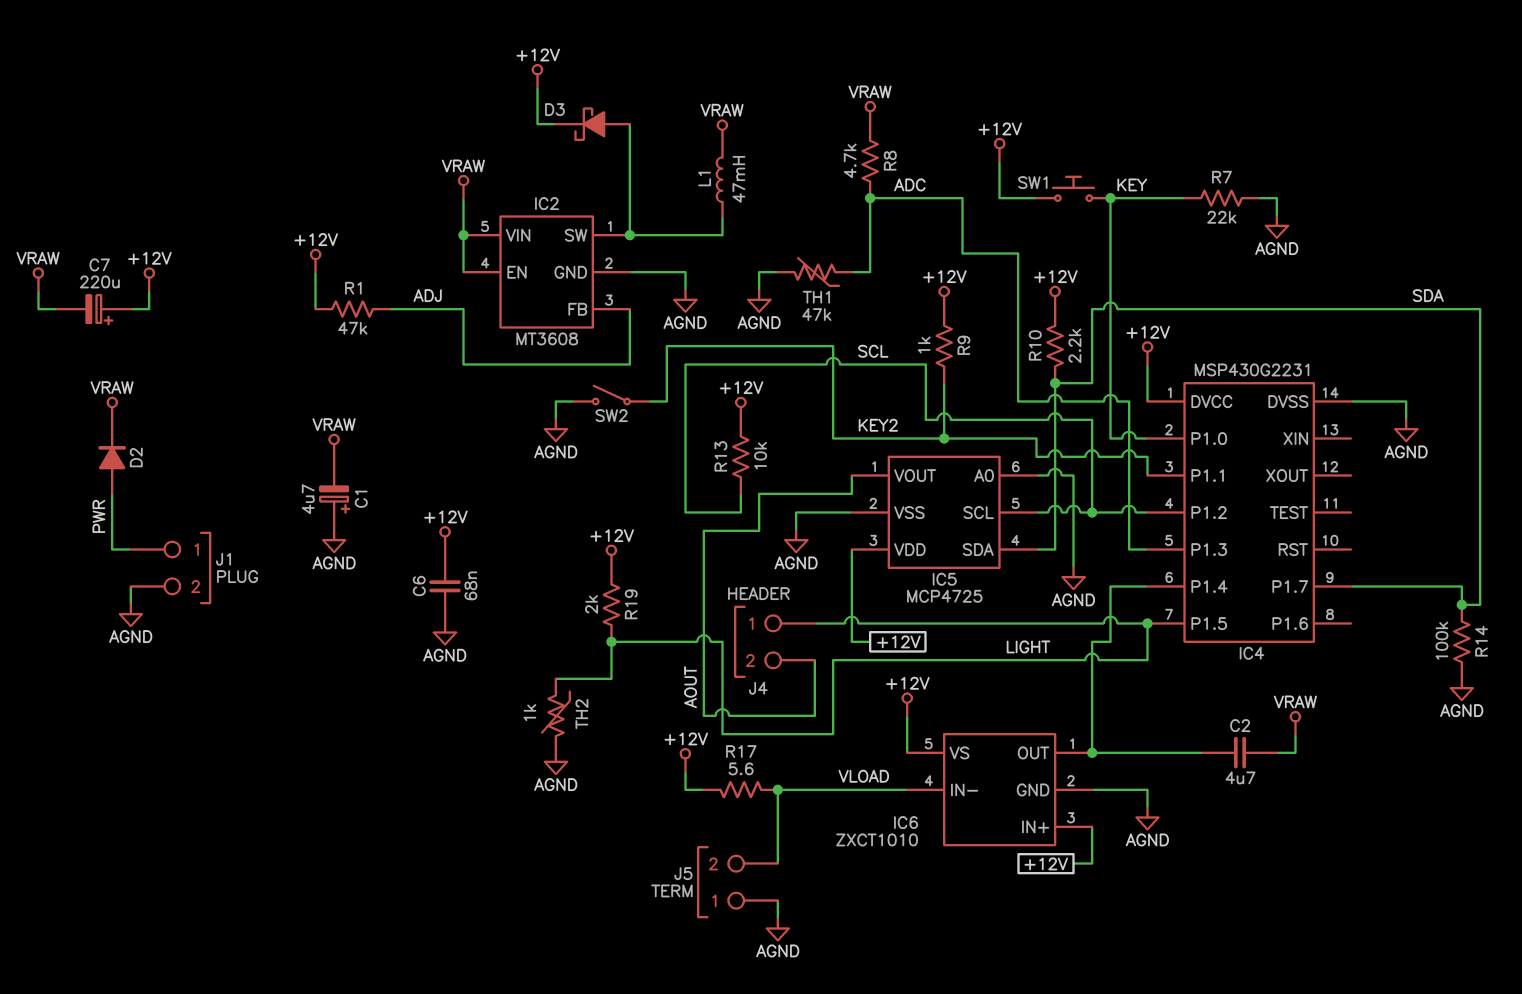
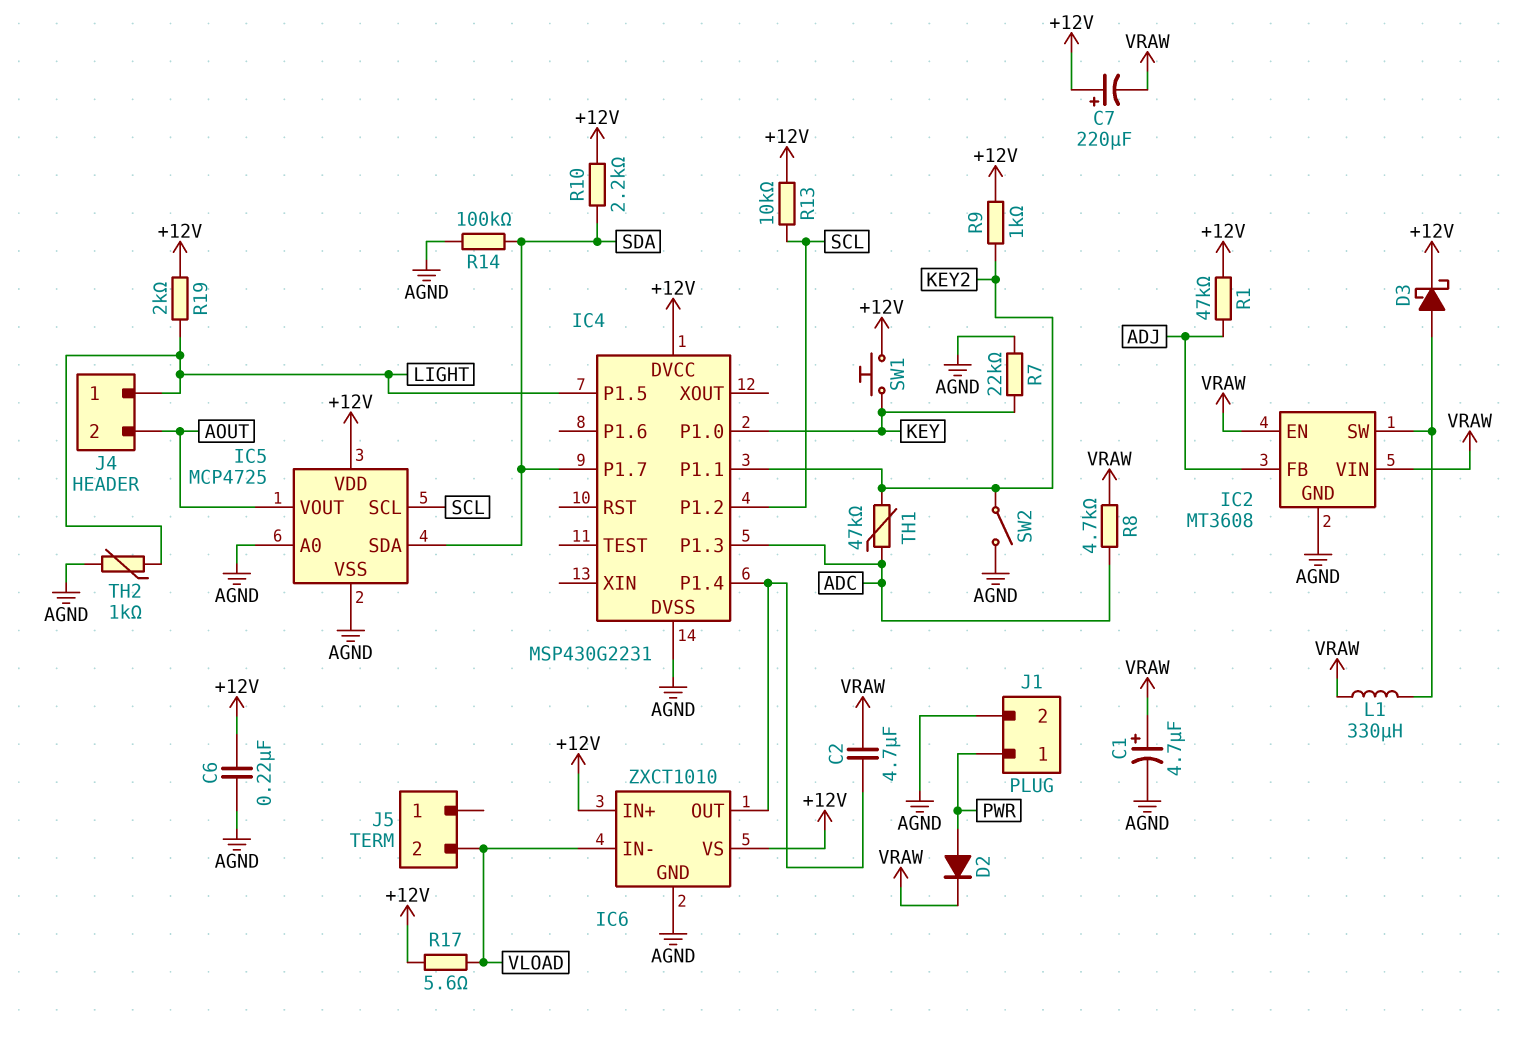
C1: 4.7uF (plus AGND, minus VRAW) -> 4.7uF (plus VRAW, minus AGND)
C6: 68nF (+12V, AGND) -> 220nF (+12V, AGND)
J5 pin 1: AGND -> none
L1: 47mH (IC2/SW, VRAW) -> 330uH (IC2/SW, VRAW)
TH1: 47k (ADC, AGND) -> 47k (ADC, KEY2)

